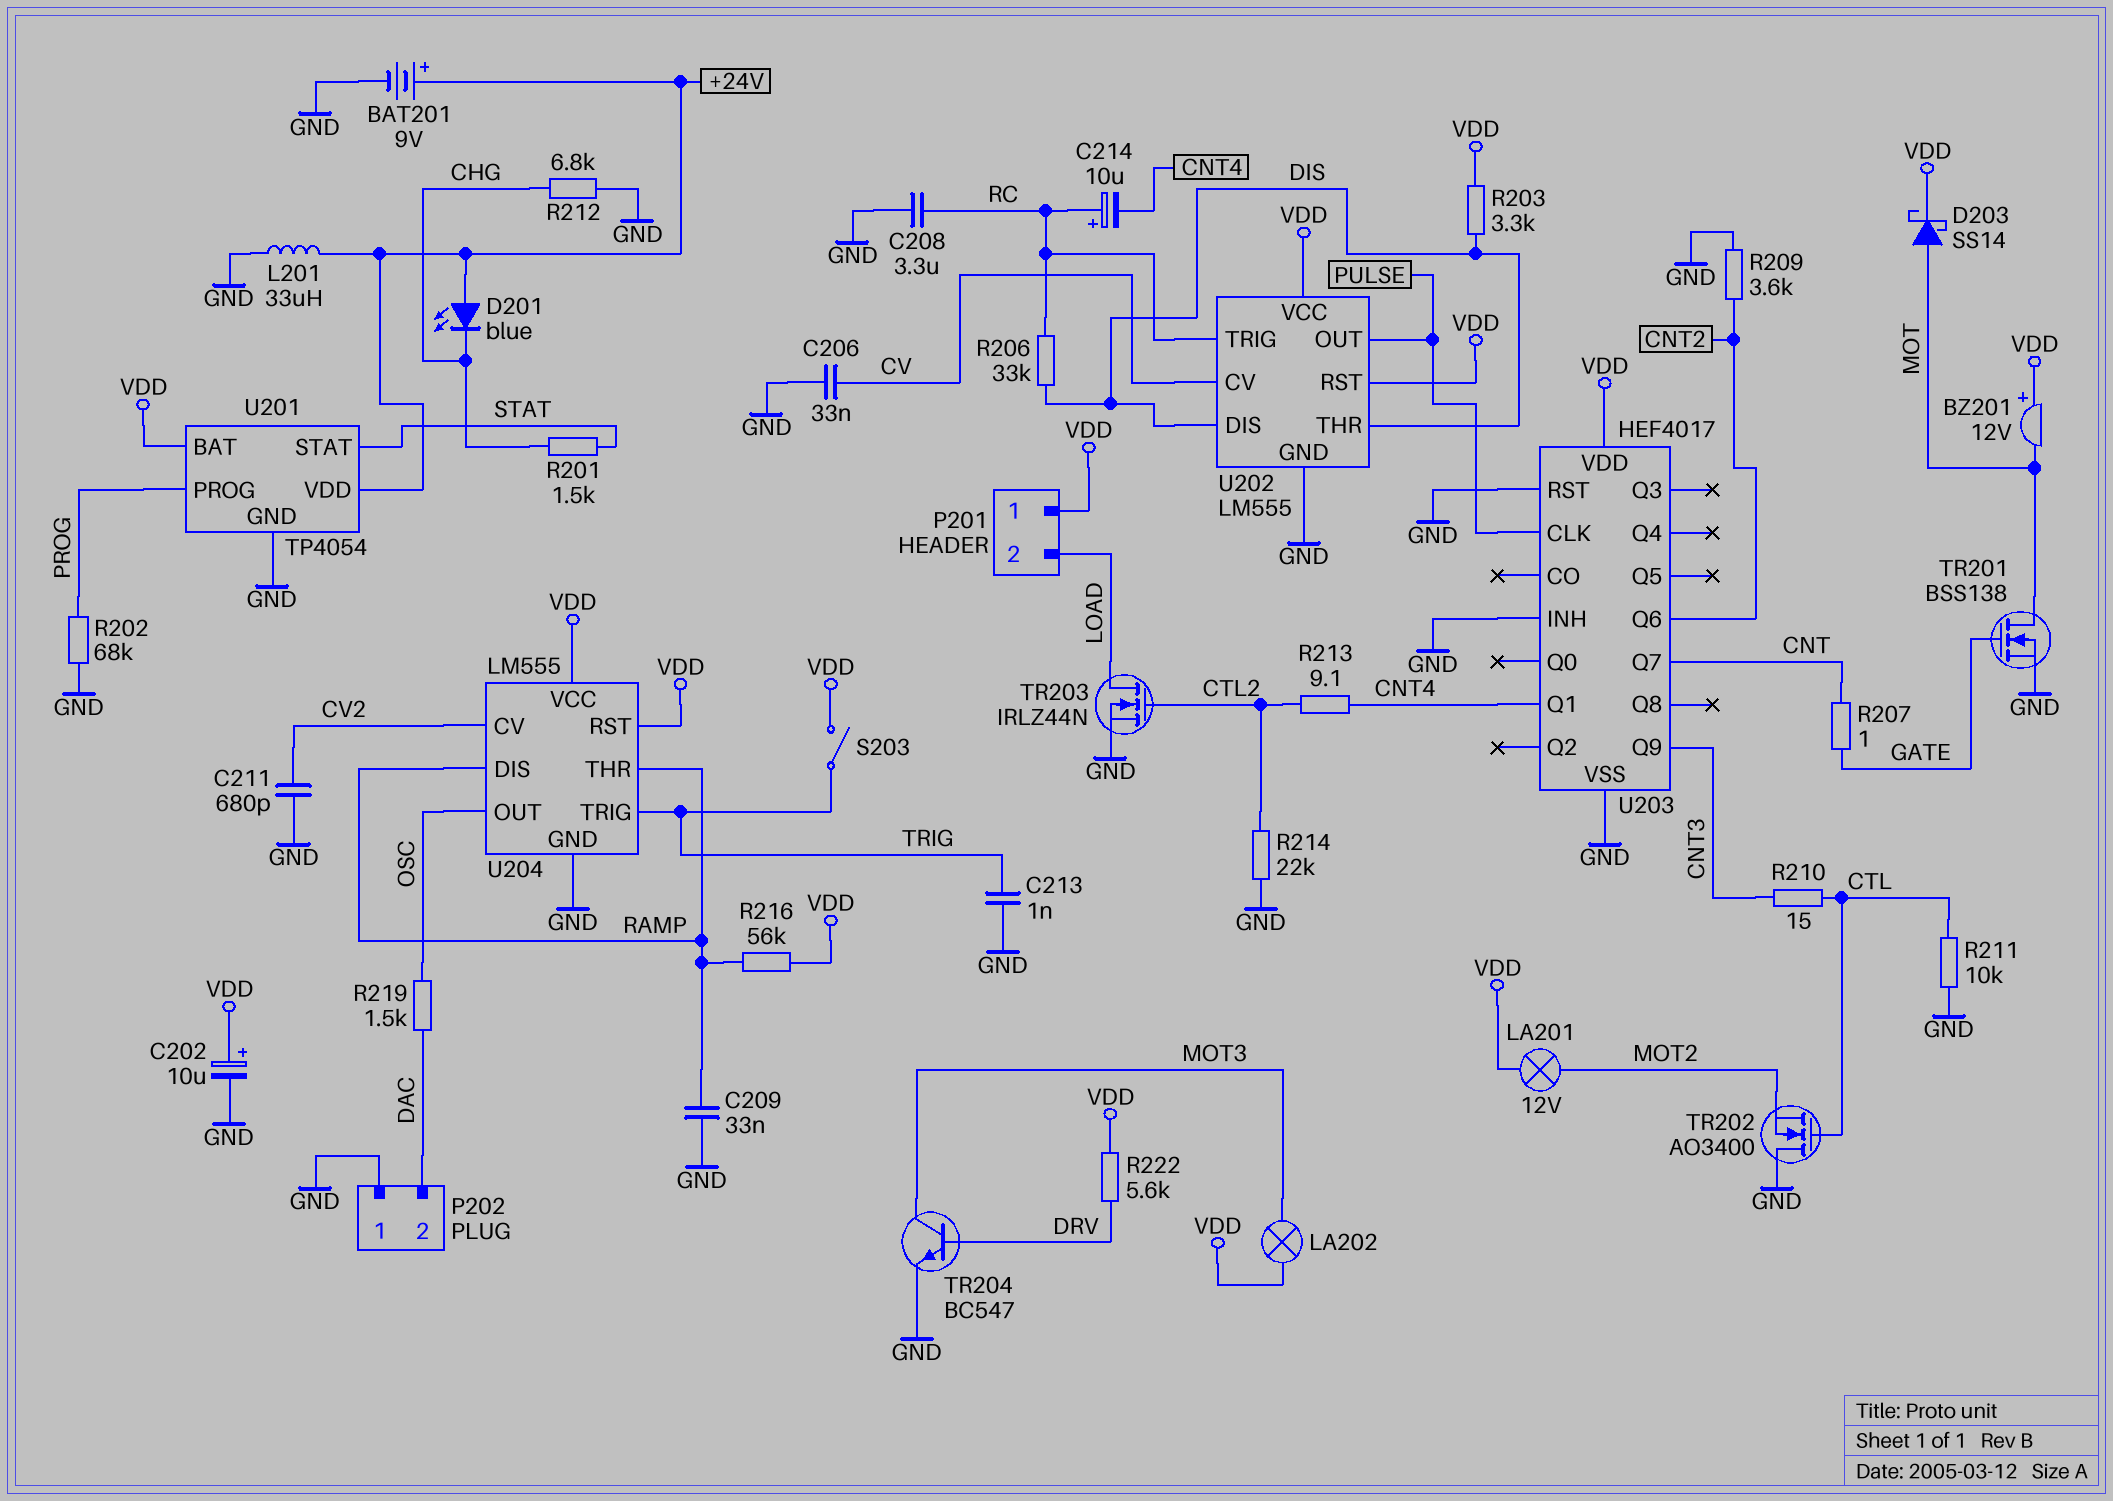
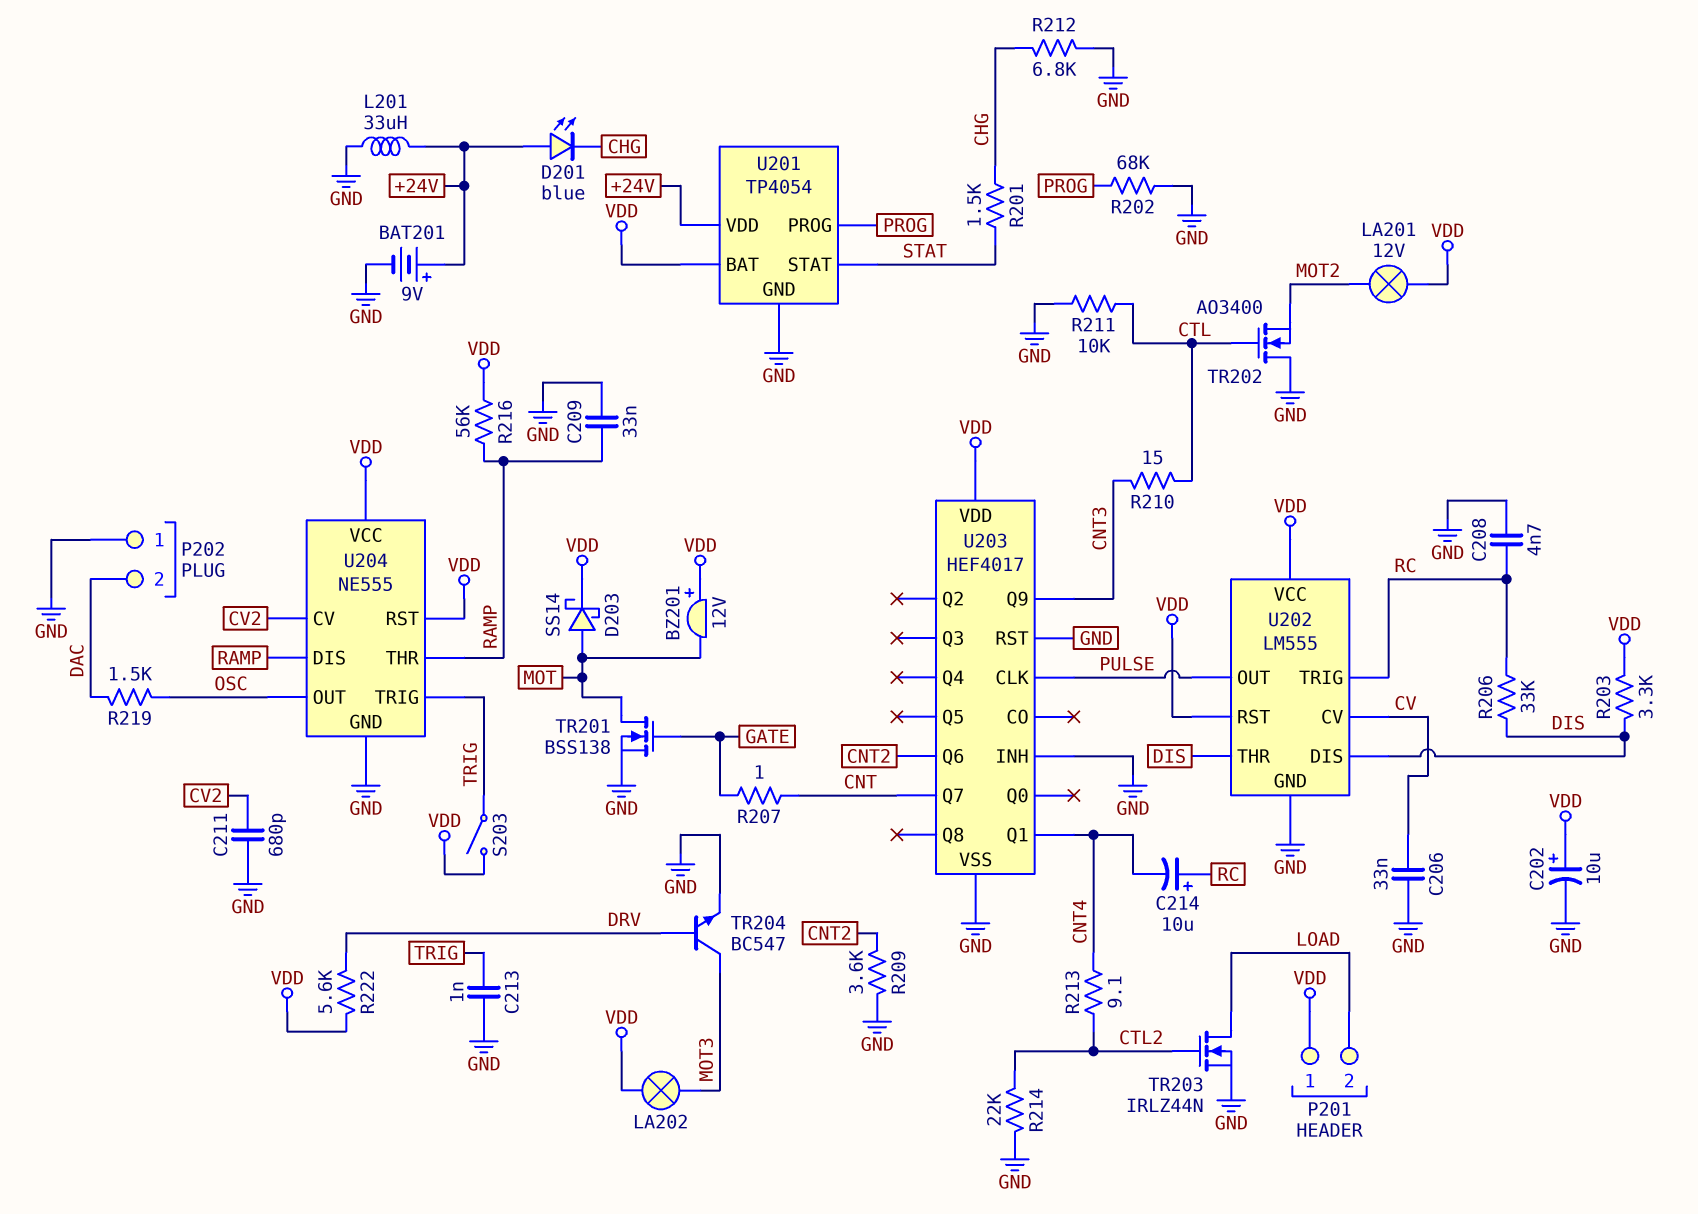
C208: 3.3uF (GND, RC) -> 4.7nF (GND, RC)
U204: LM555 -> NE555

